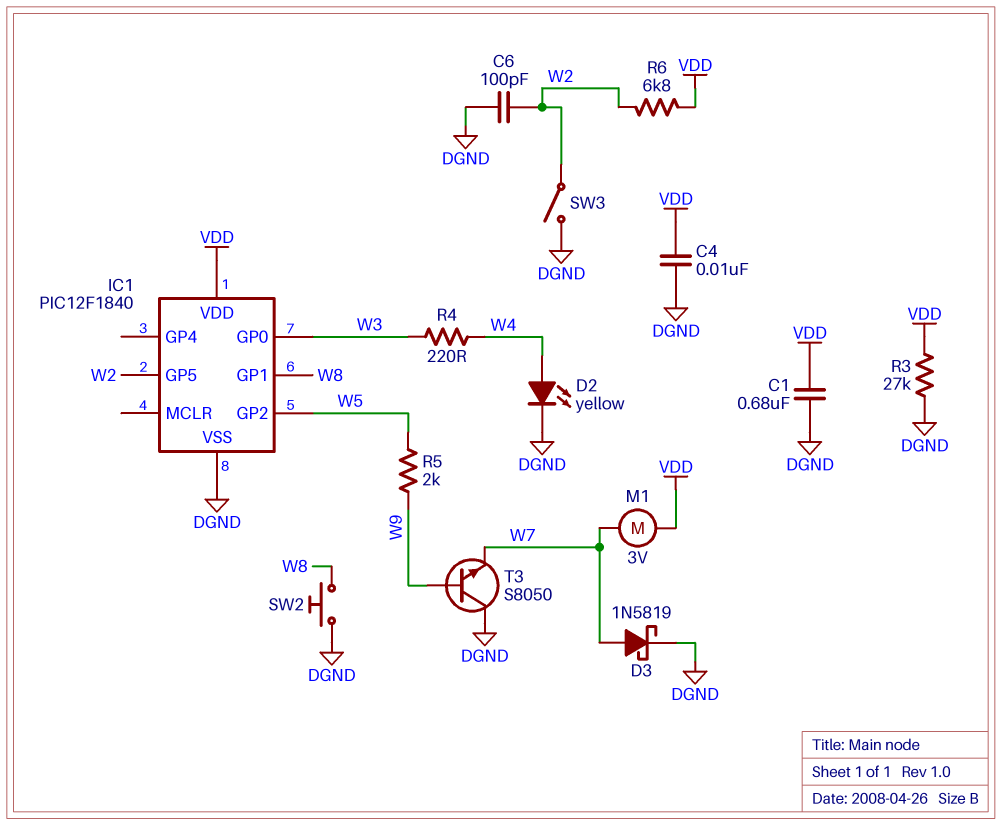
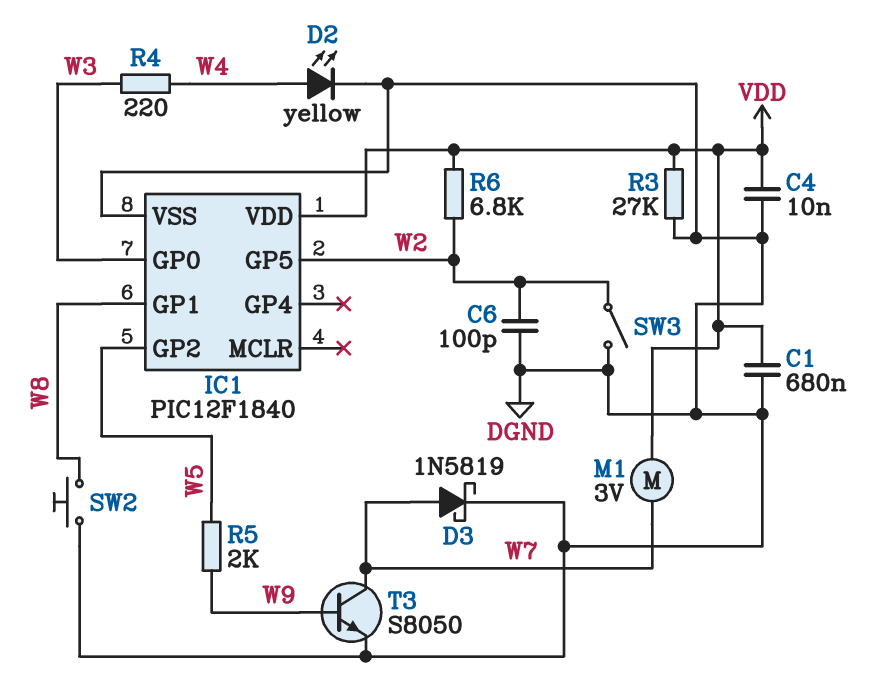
T3: NPN S8050 (B W9, C DGND, E W7) -> NPN S8050 (B W9, C W7, E DGND)

